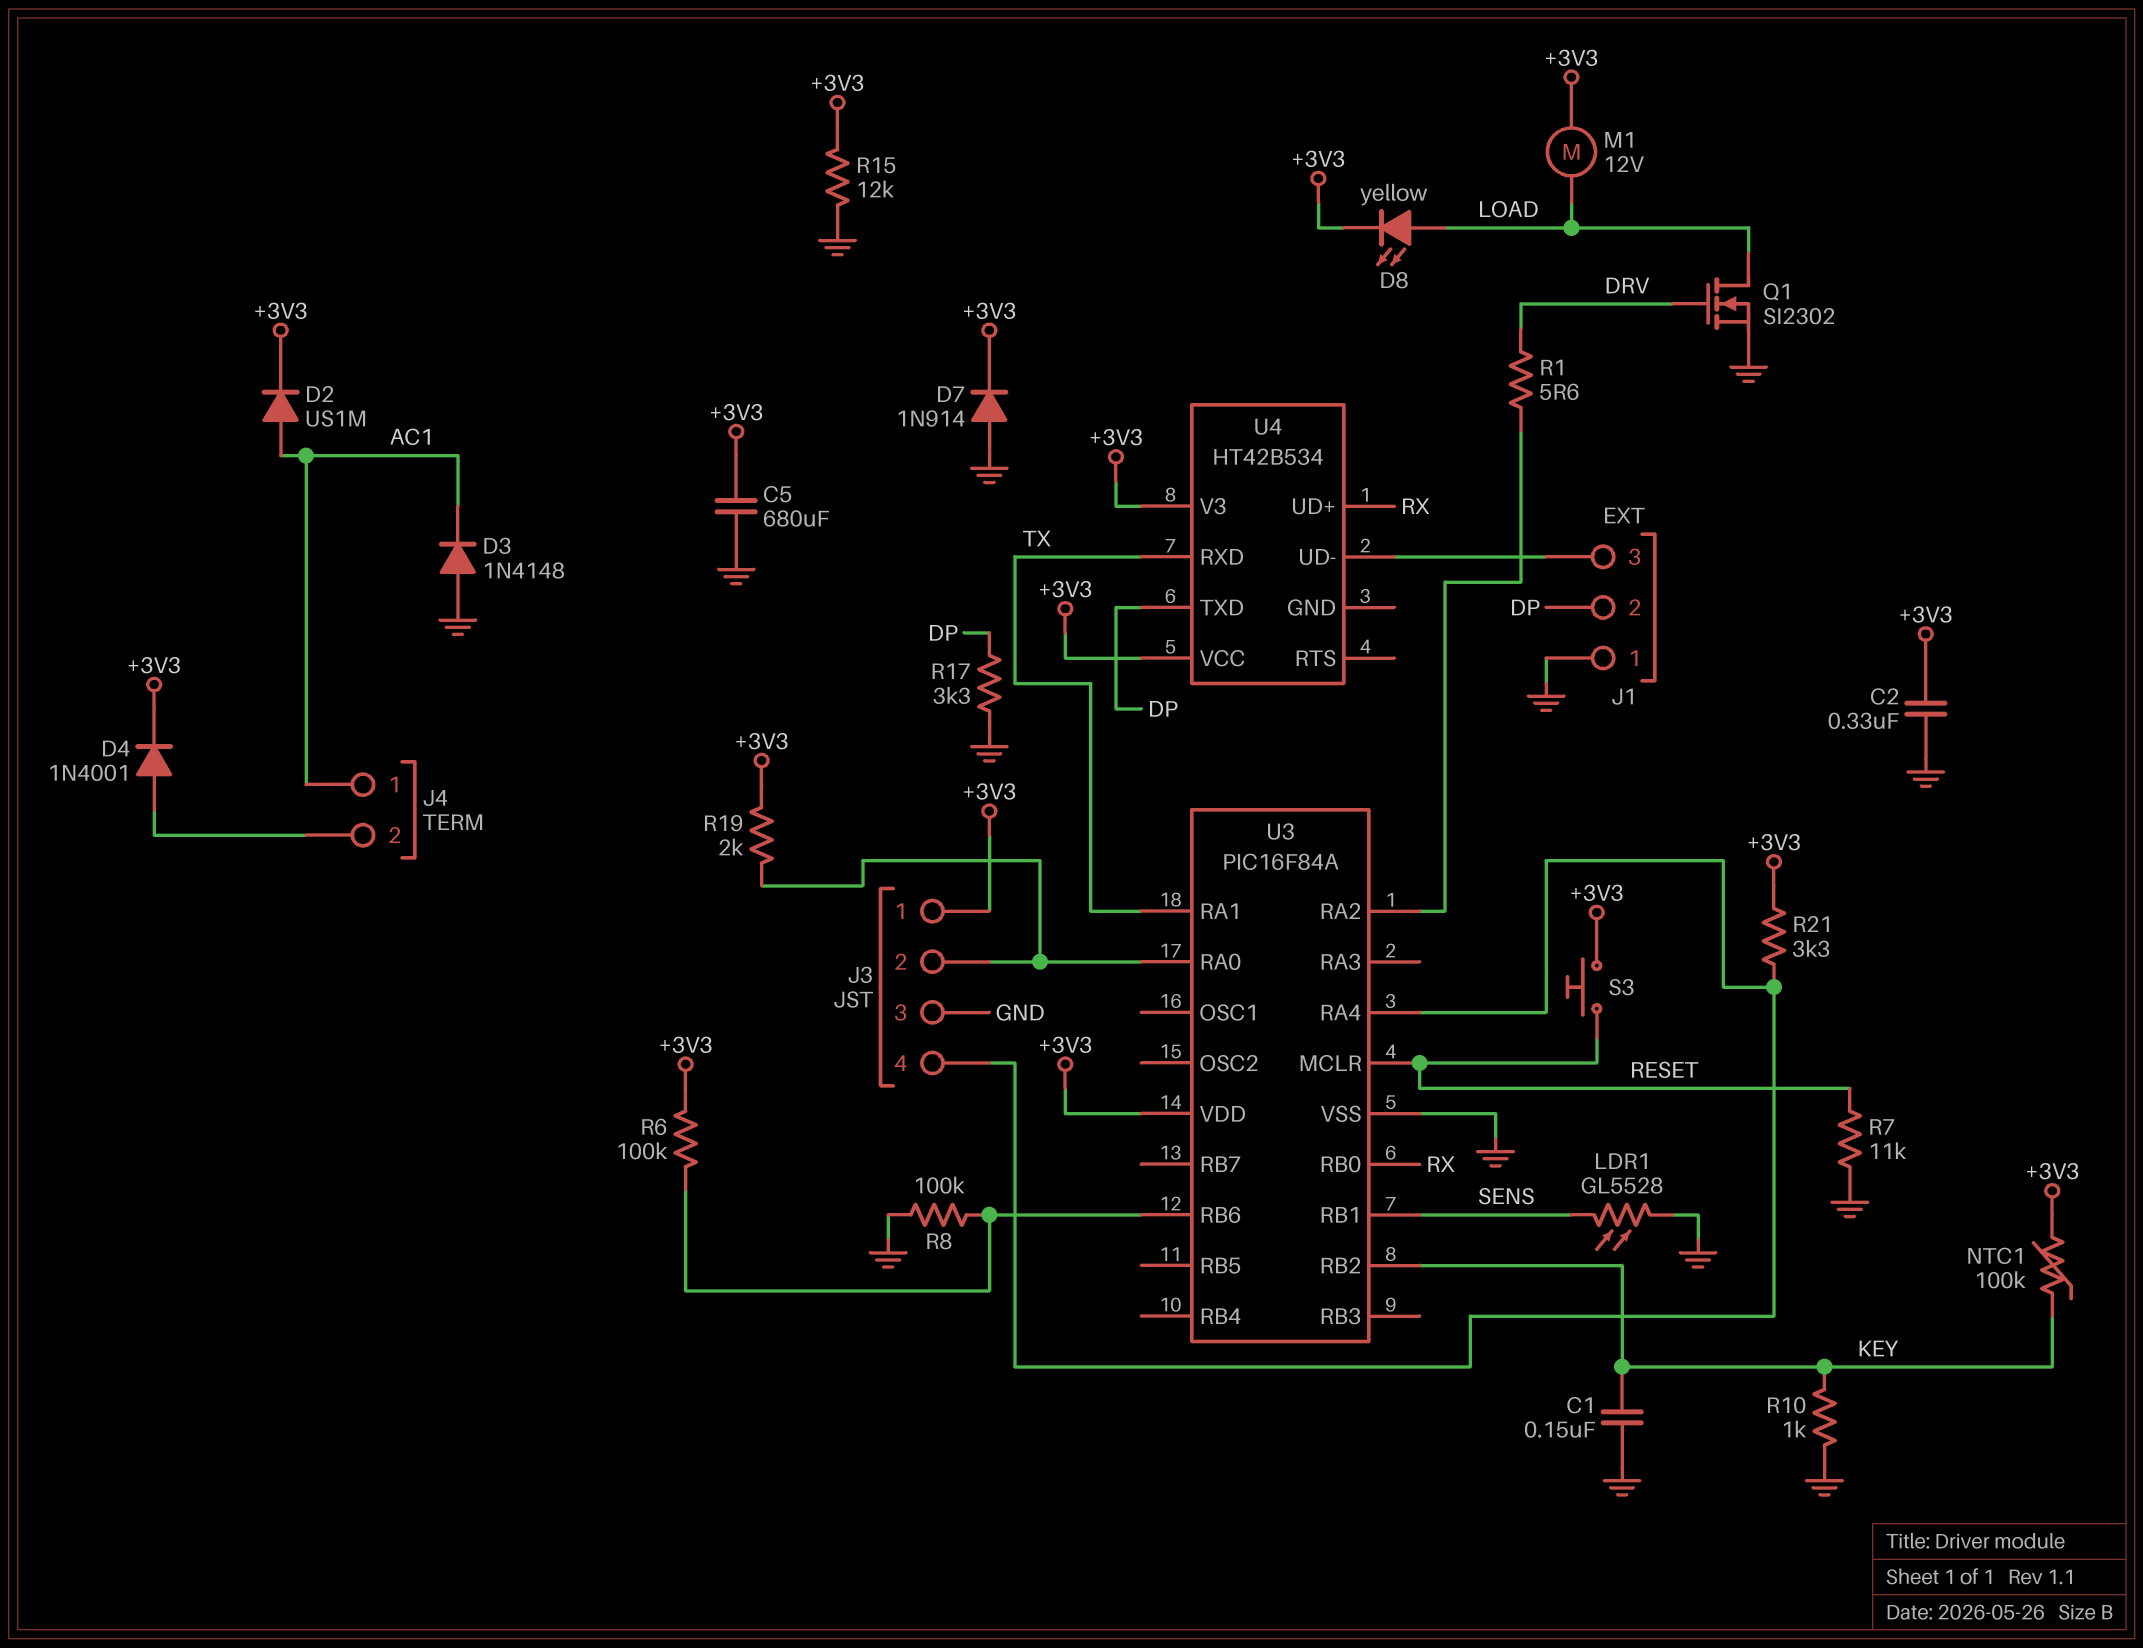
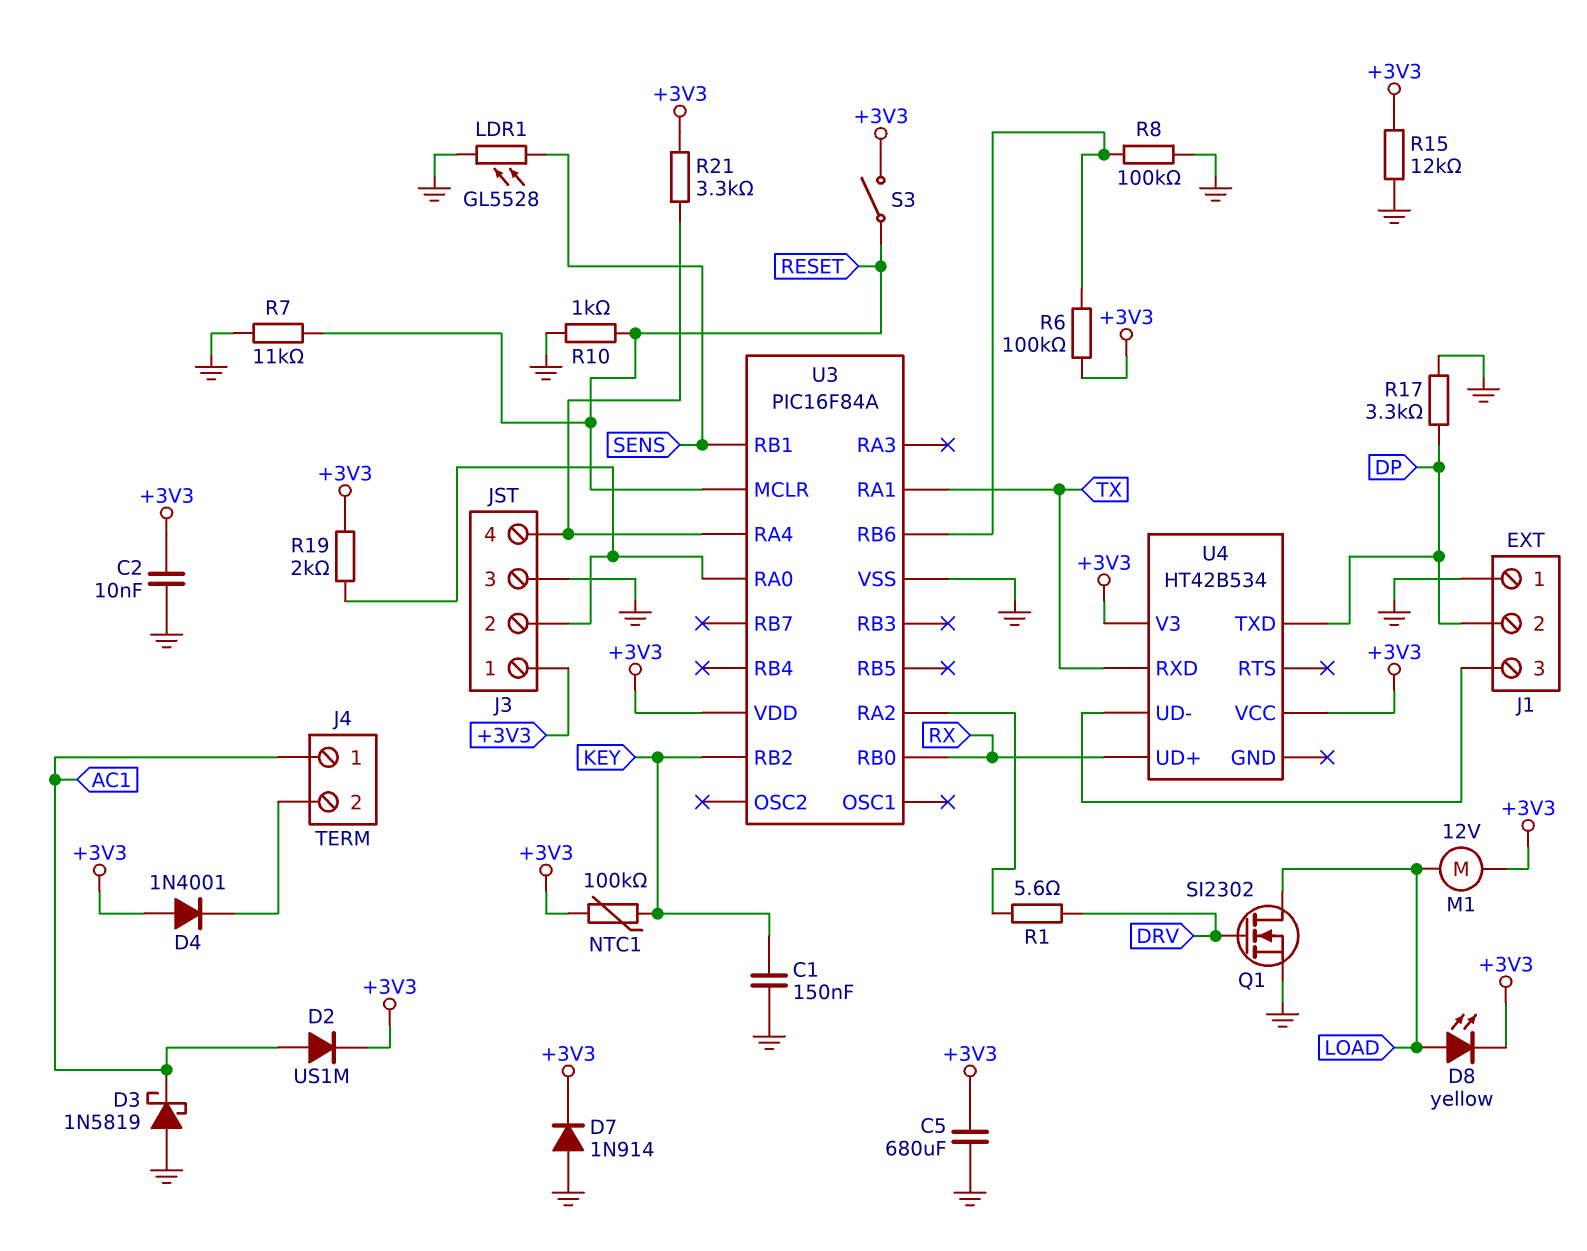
C2: 330nF (+3V3, GND) -> 10nF (+3V3, GND)
D3: diode 1N4148 (A GND, K AC1) -> schottky 1N5819 (A GND, K AC1)
D4: diode 1N4001 (A J4/2, K +3V3) -> diode 1N4001 (A +3V3, K J4/2)
R10: 1k (GND, KEY) -> 1k (GND, RESET)
S3: button (+3V3, RESET) -> switch (+3V3, RESET)

